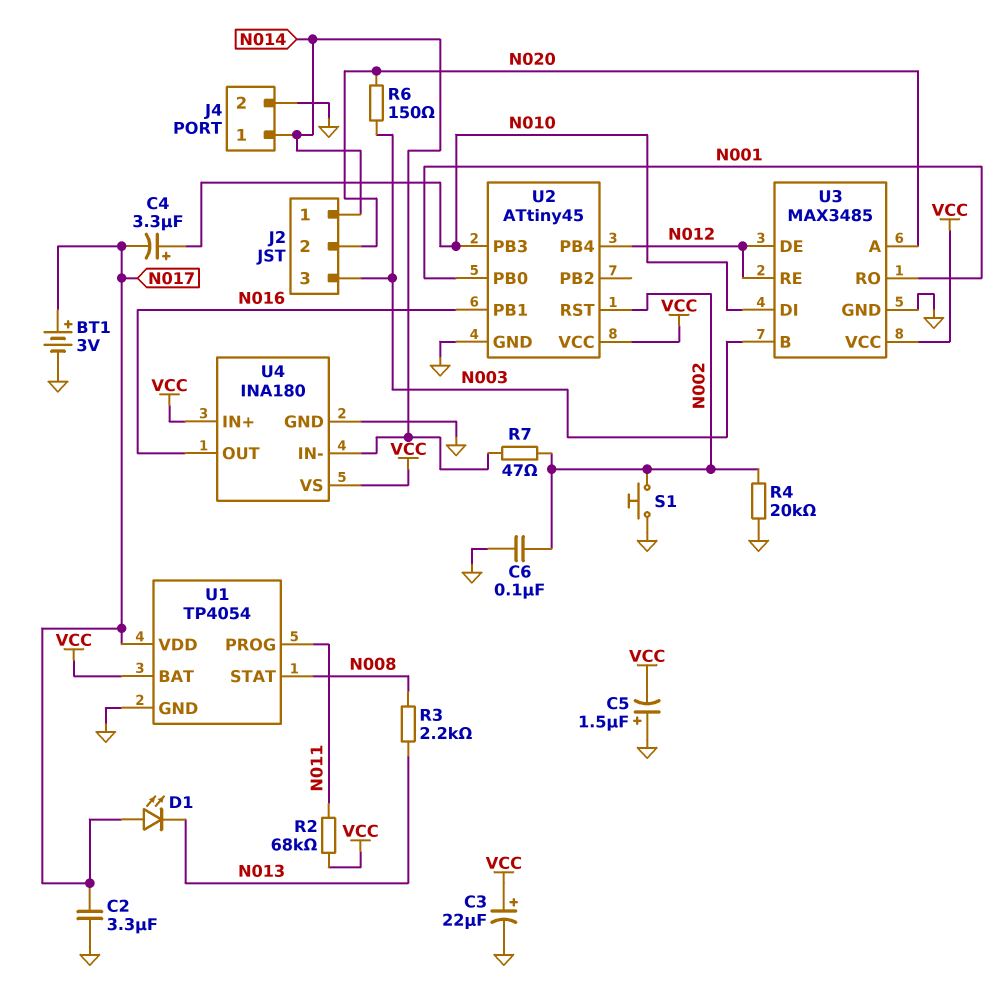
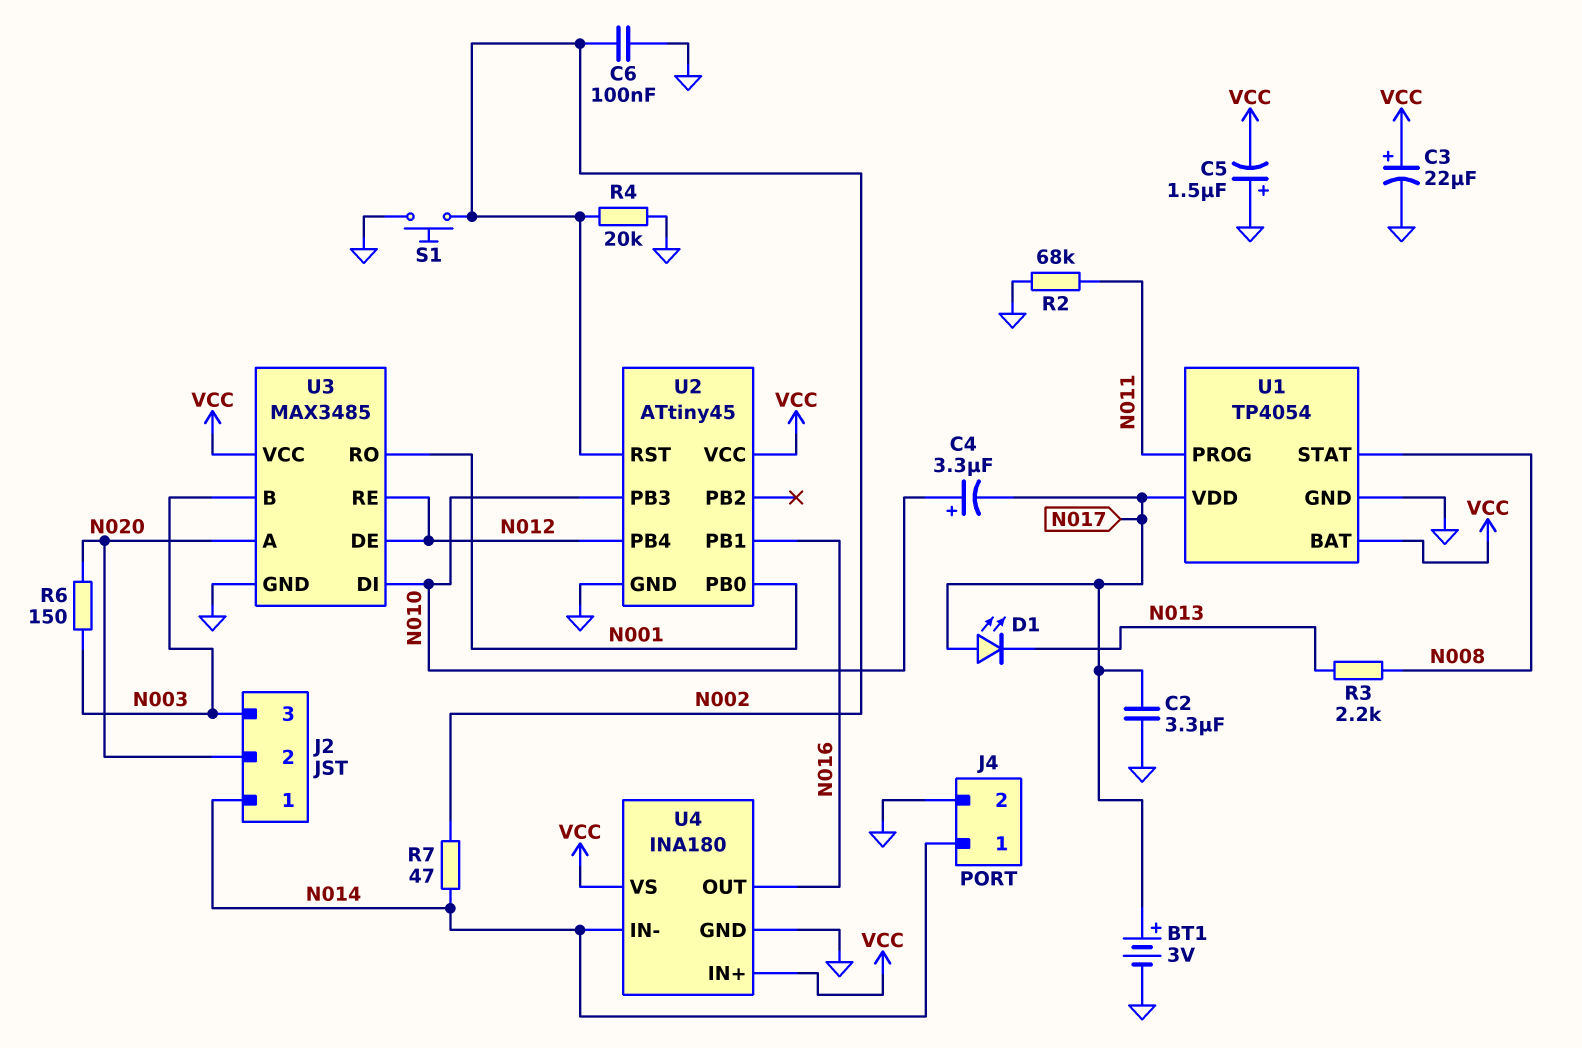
R2: 68k (N011, VCC) -> 68k (GND, N011)

